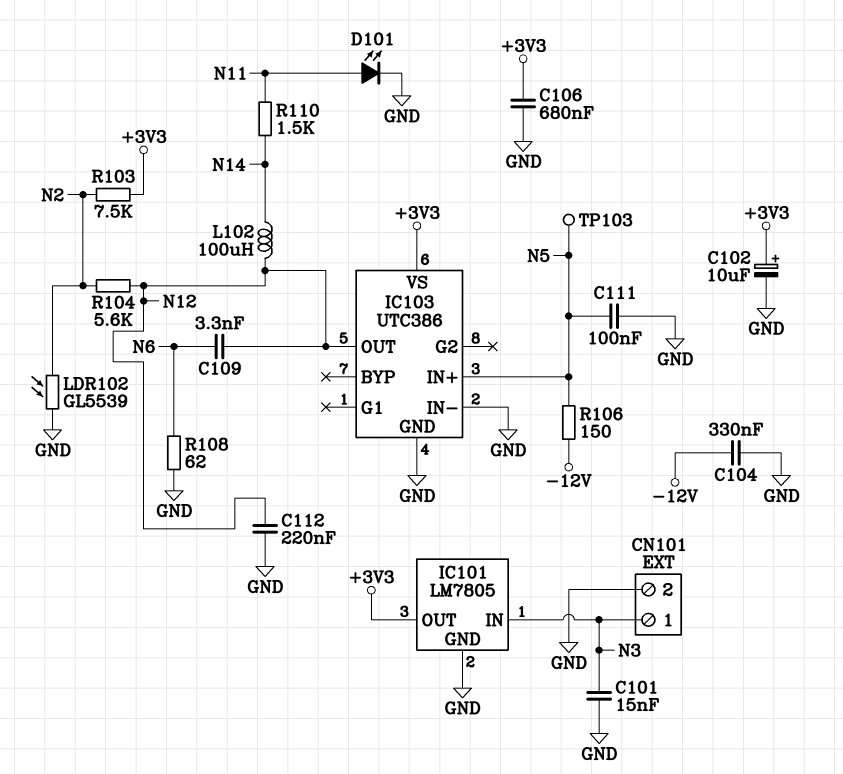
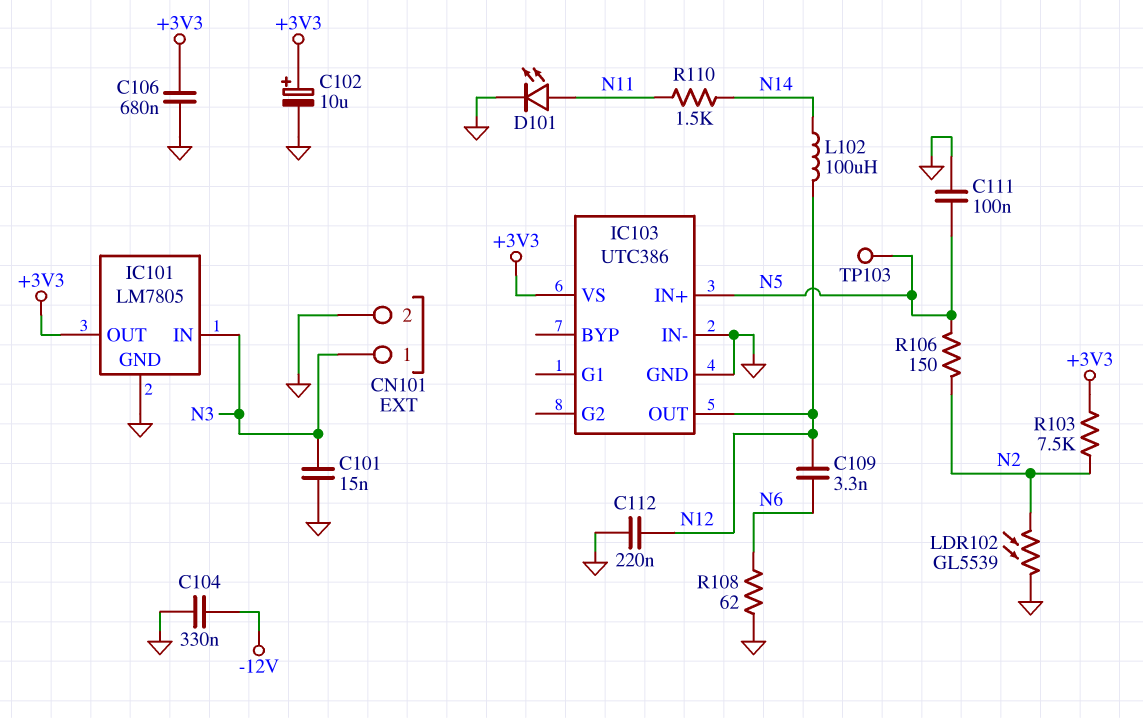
R104: 5.6k (N2, N12) -> none
R106: 150 (-12V, N5) -> 150 (N2, N5)

